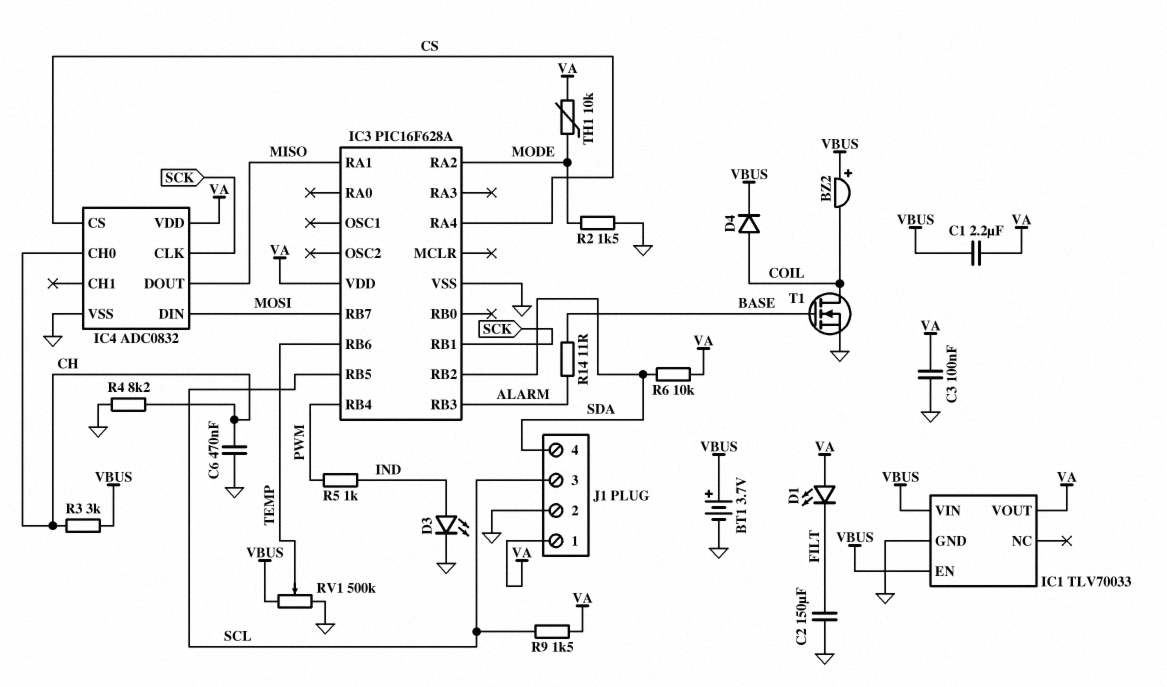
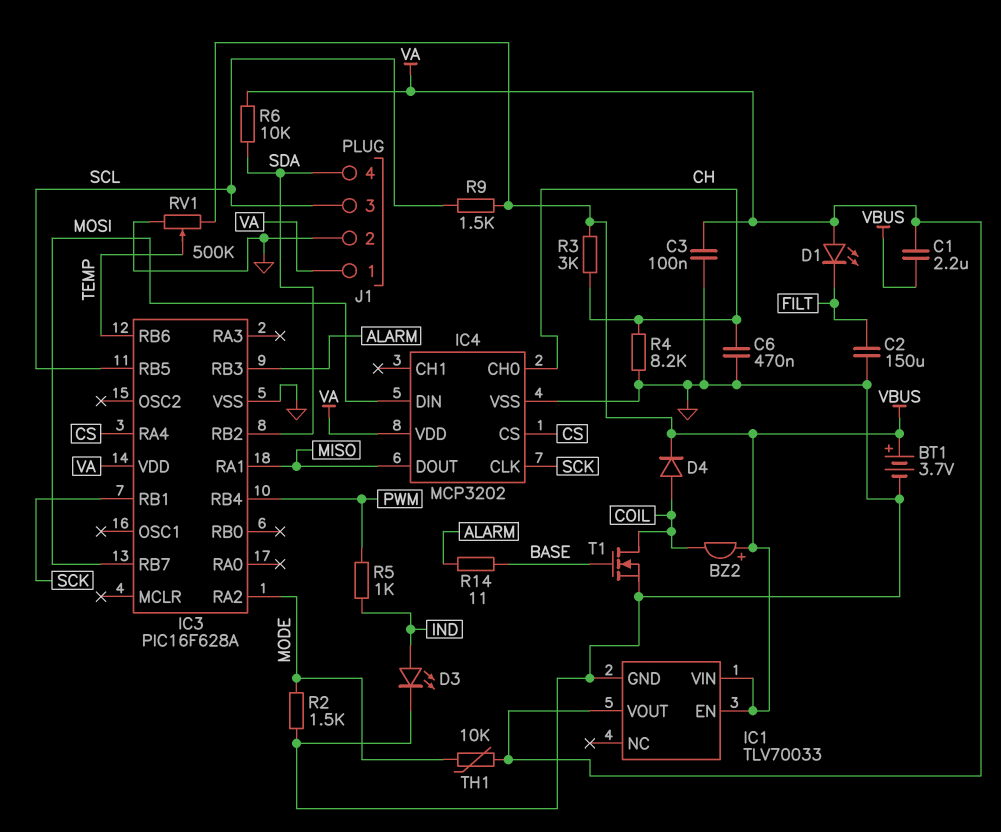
IC4: ADC0832 -> MCP3202
R9: 1.5k (SCL, VA) -> 1.5k (SCL, VBUS)

